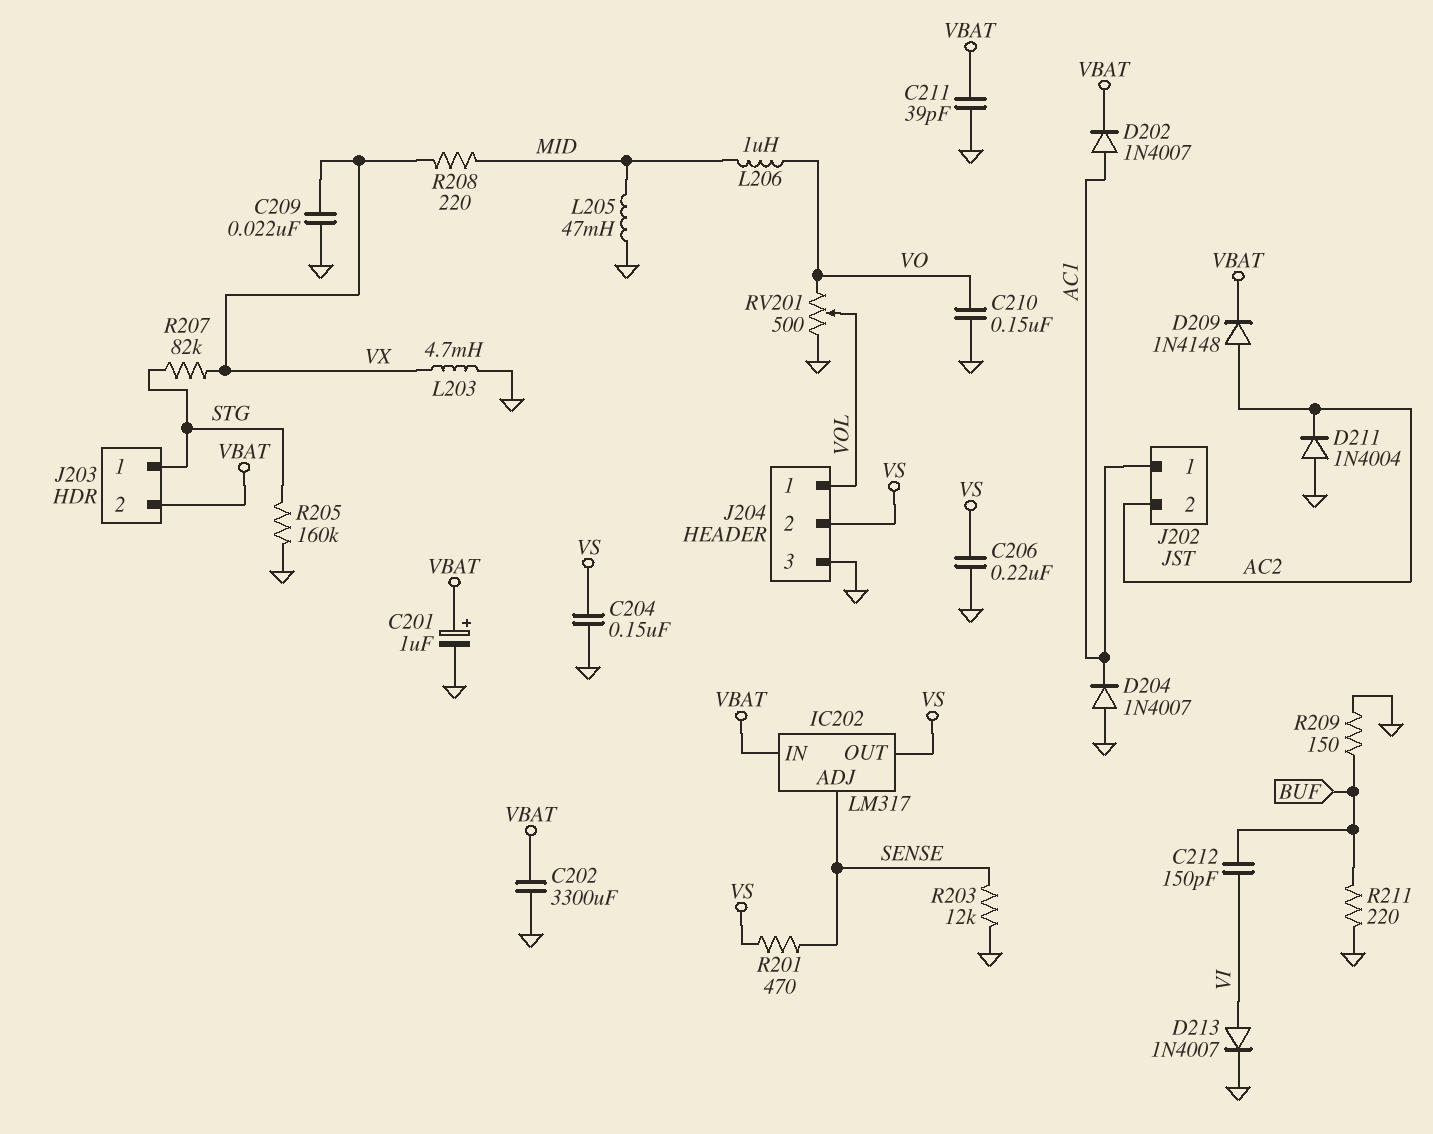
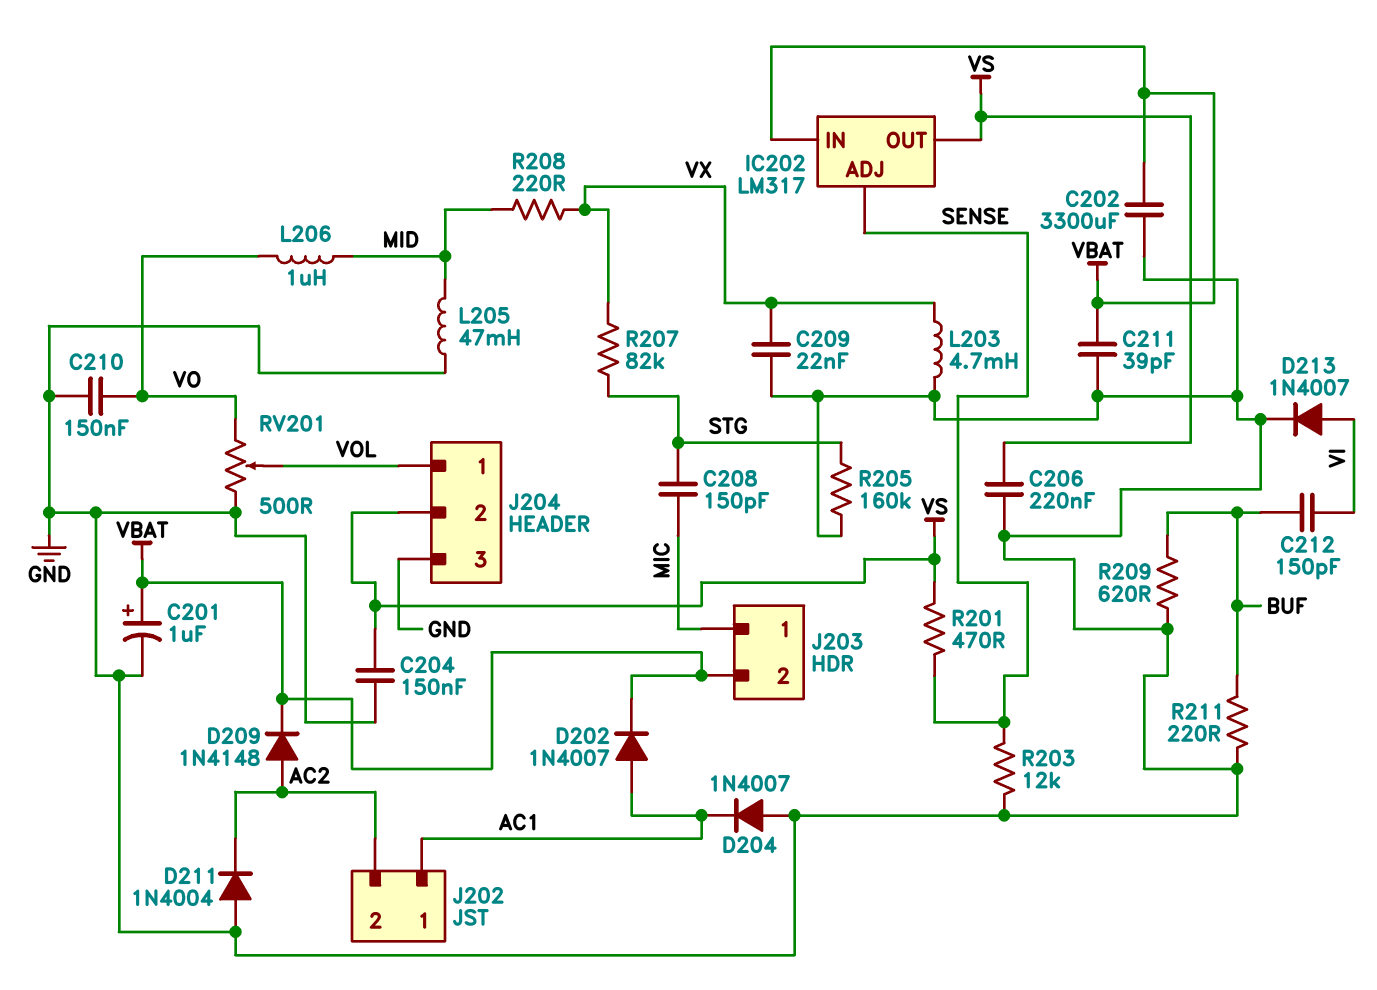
C208: none -> 150pF (MIC, STG)
J203 pin 1: STG -> MIC
R209: 150 (BUF, GND) -> 620 (BUF, GND)

